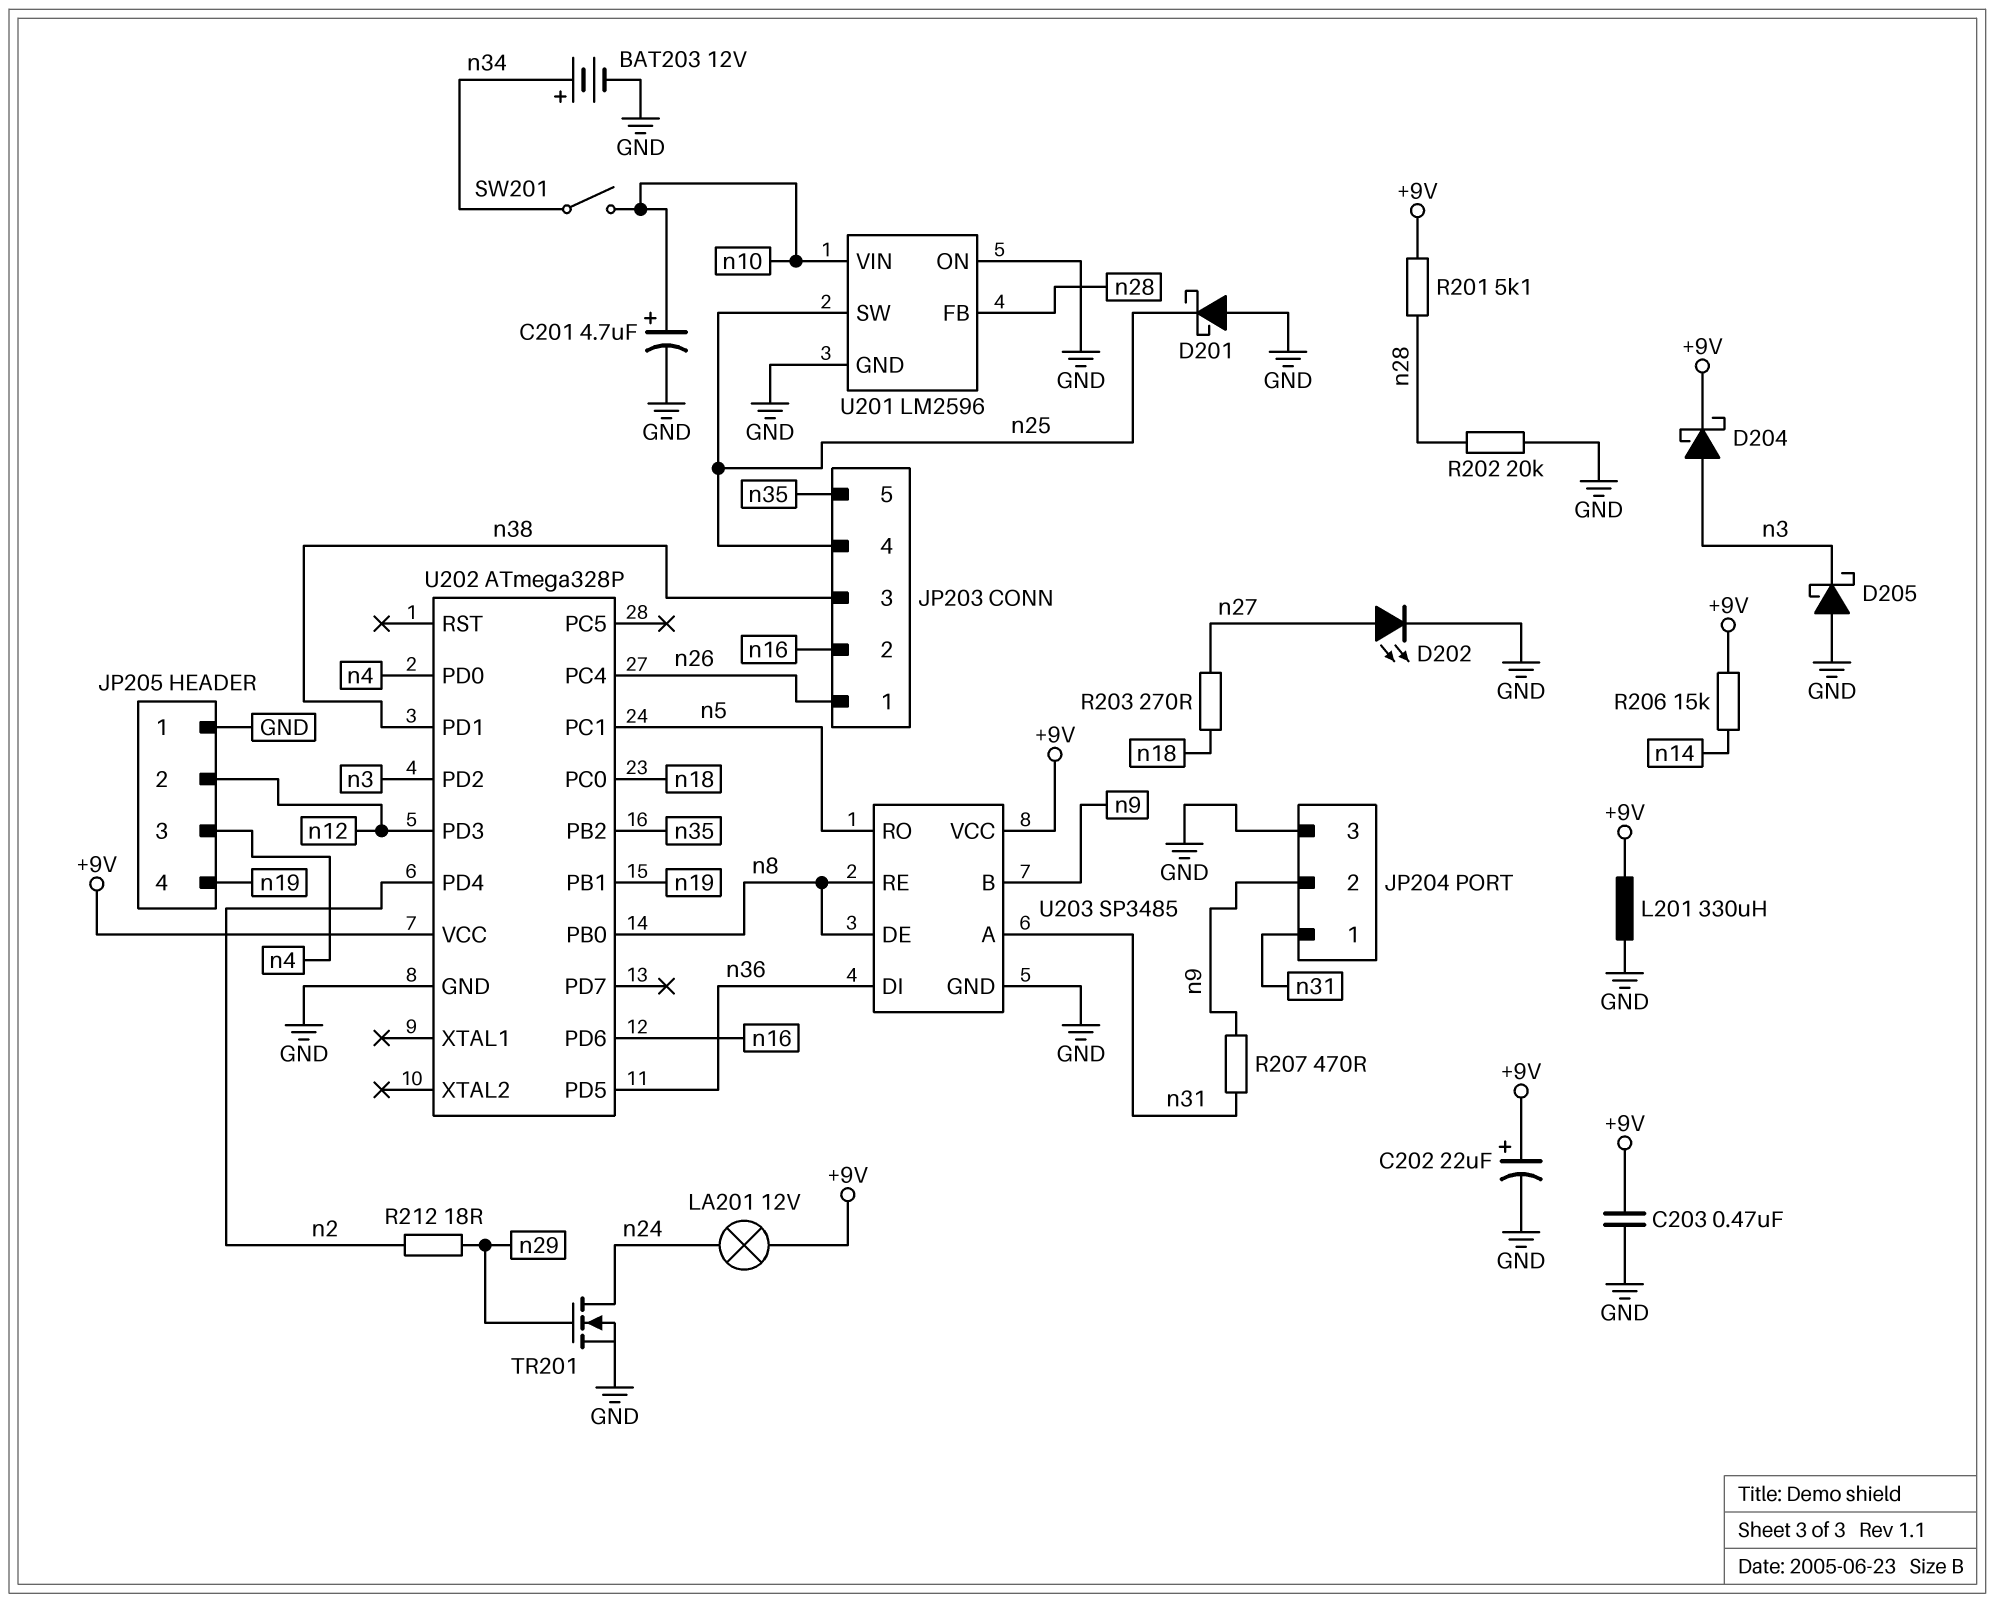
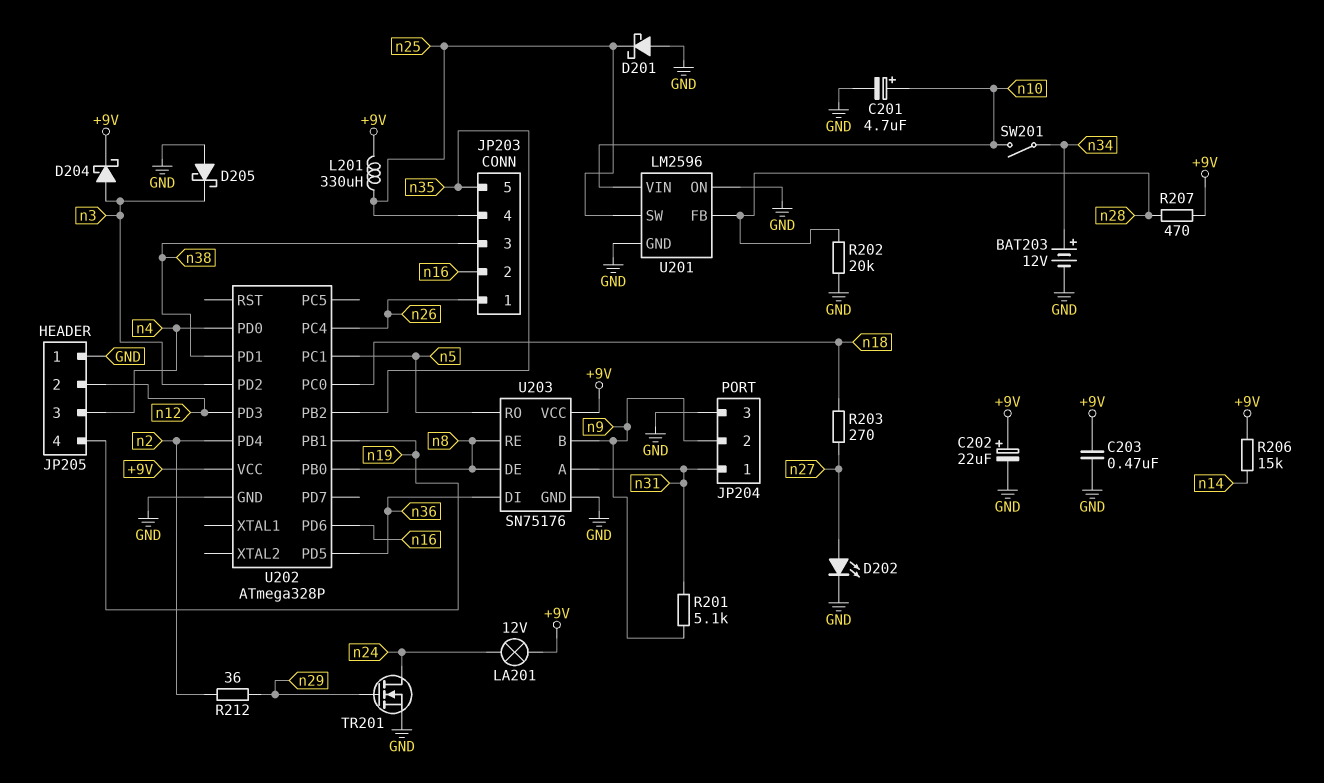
L201: 330uH (+9V, GND) -> 330uH (+9V, n25)
R201: 5.1k (+9V, n28) -> 5.1k (n9, n31)
R207: 470 (n9, n31) -> 470 (+9V, n28)
R212: 18 (n2, n29) -> 36 (n2, n29)
U203: SP3485 -> SN75176

